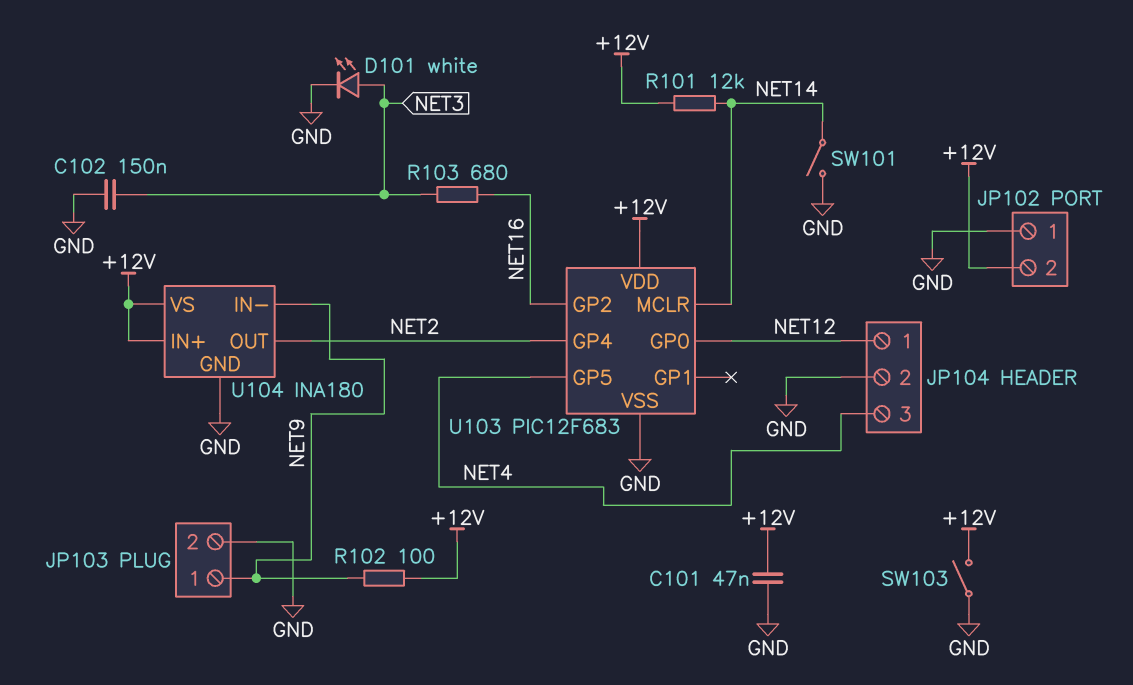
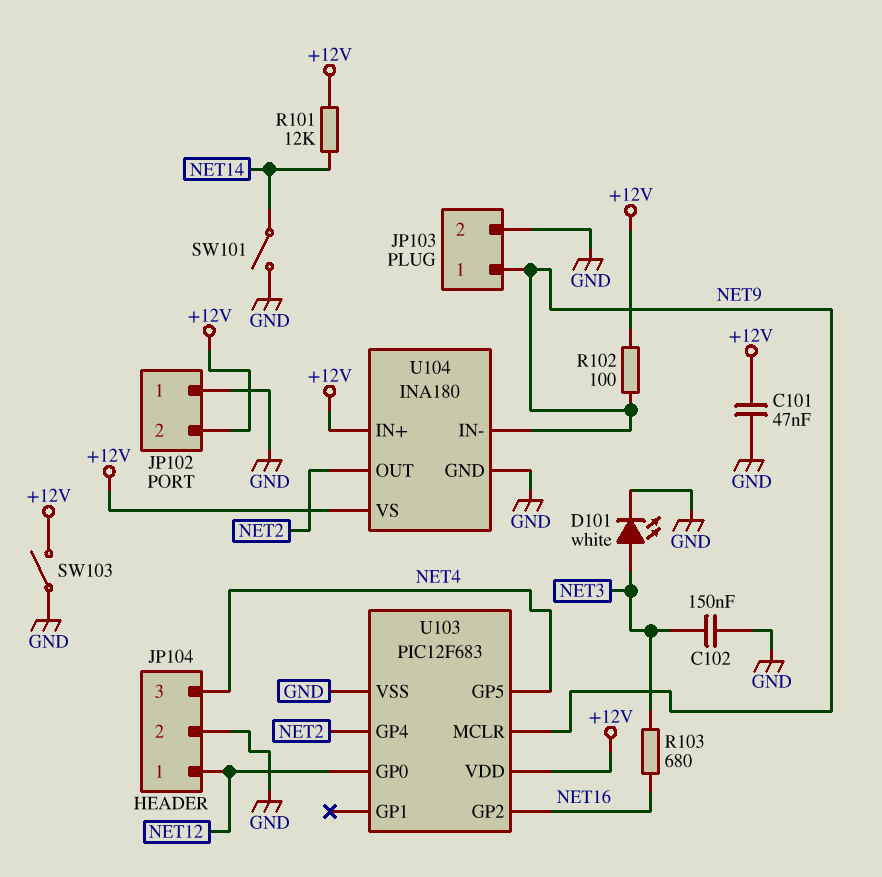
U103 pin MCLR: NET14 -> NET9

